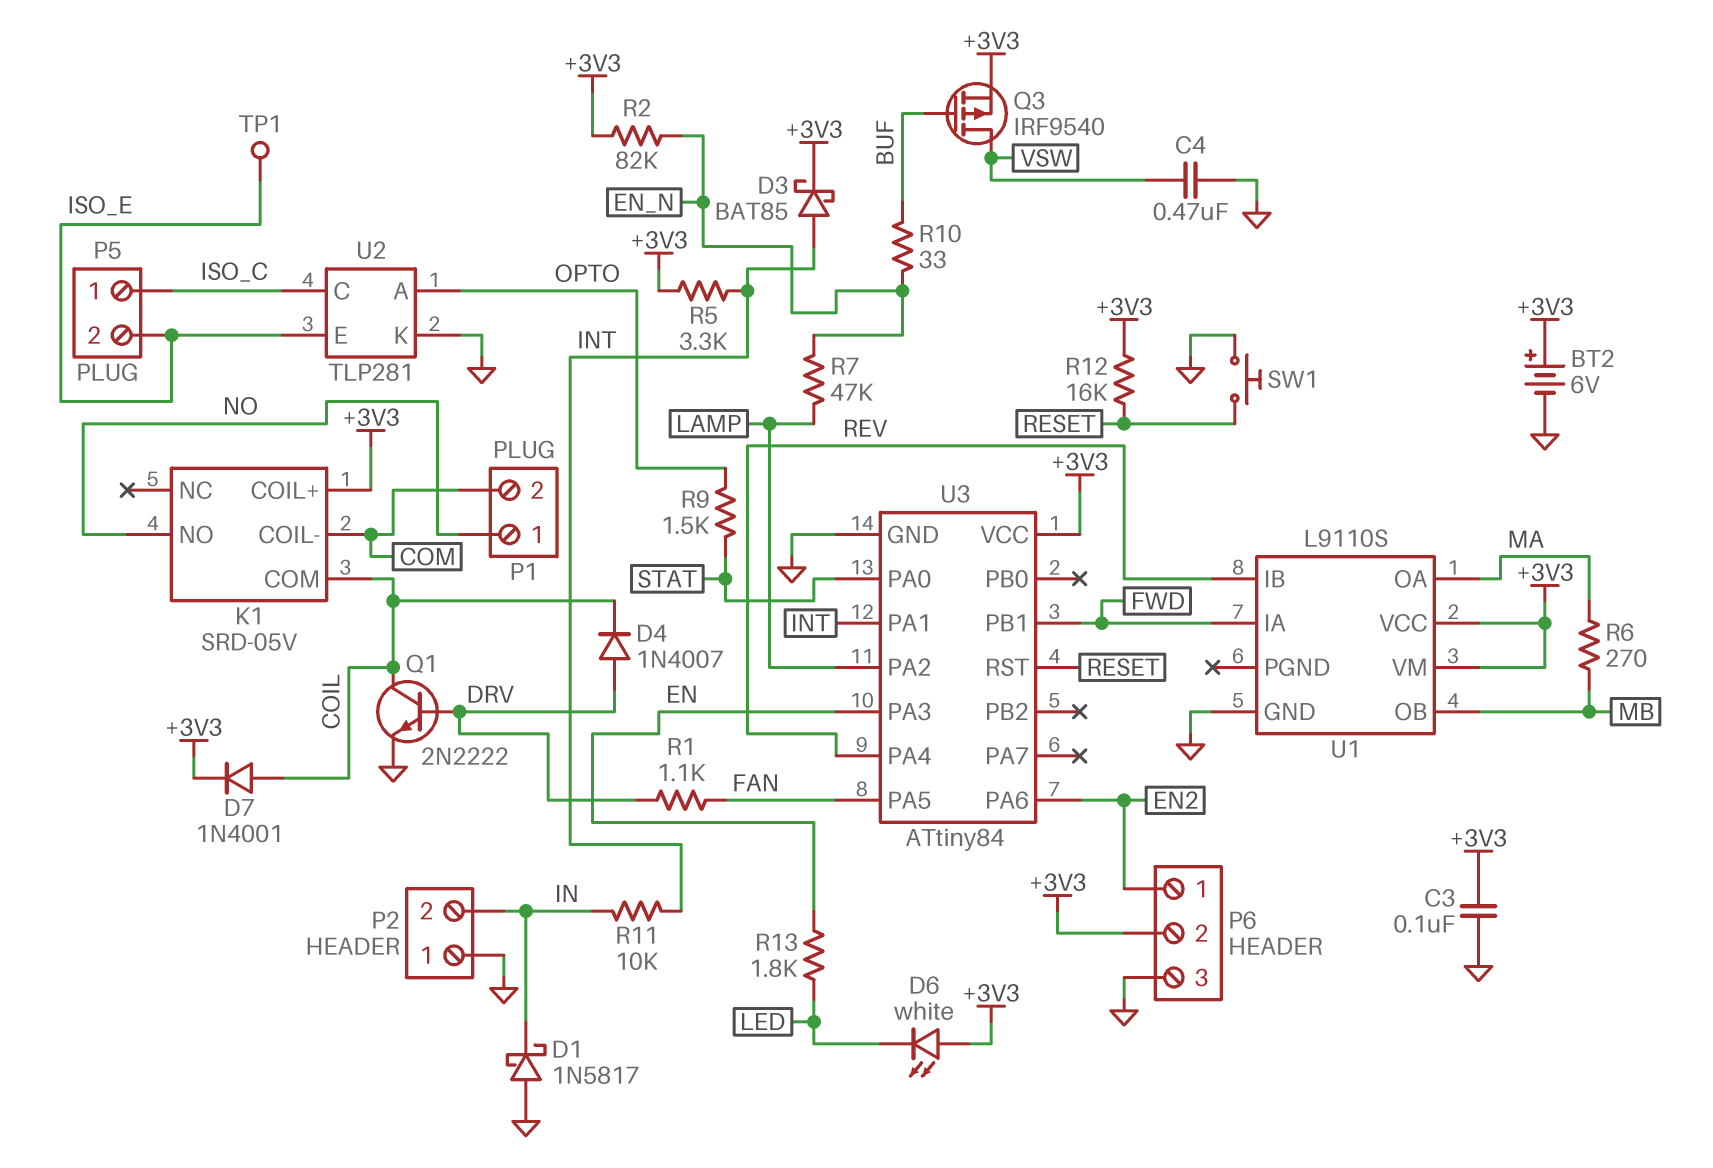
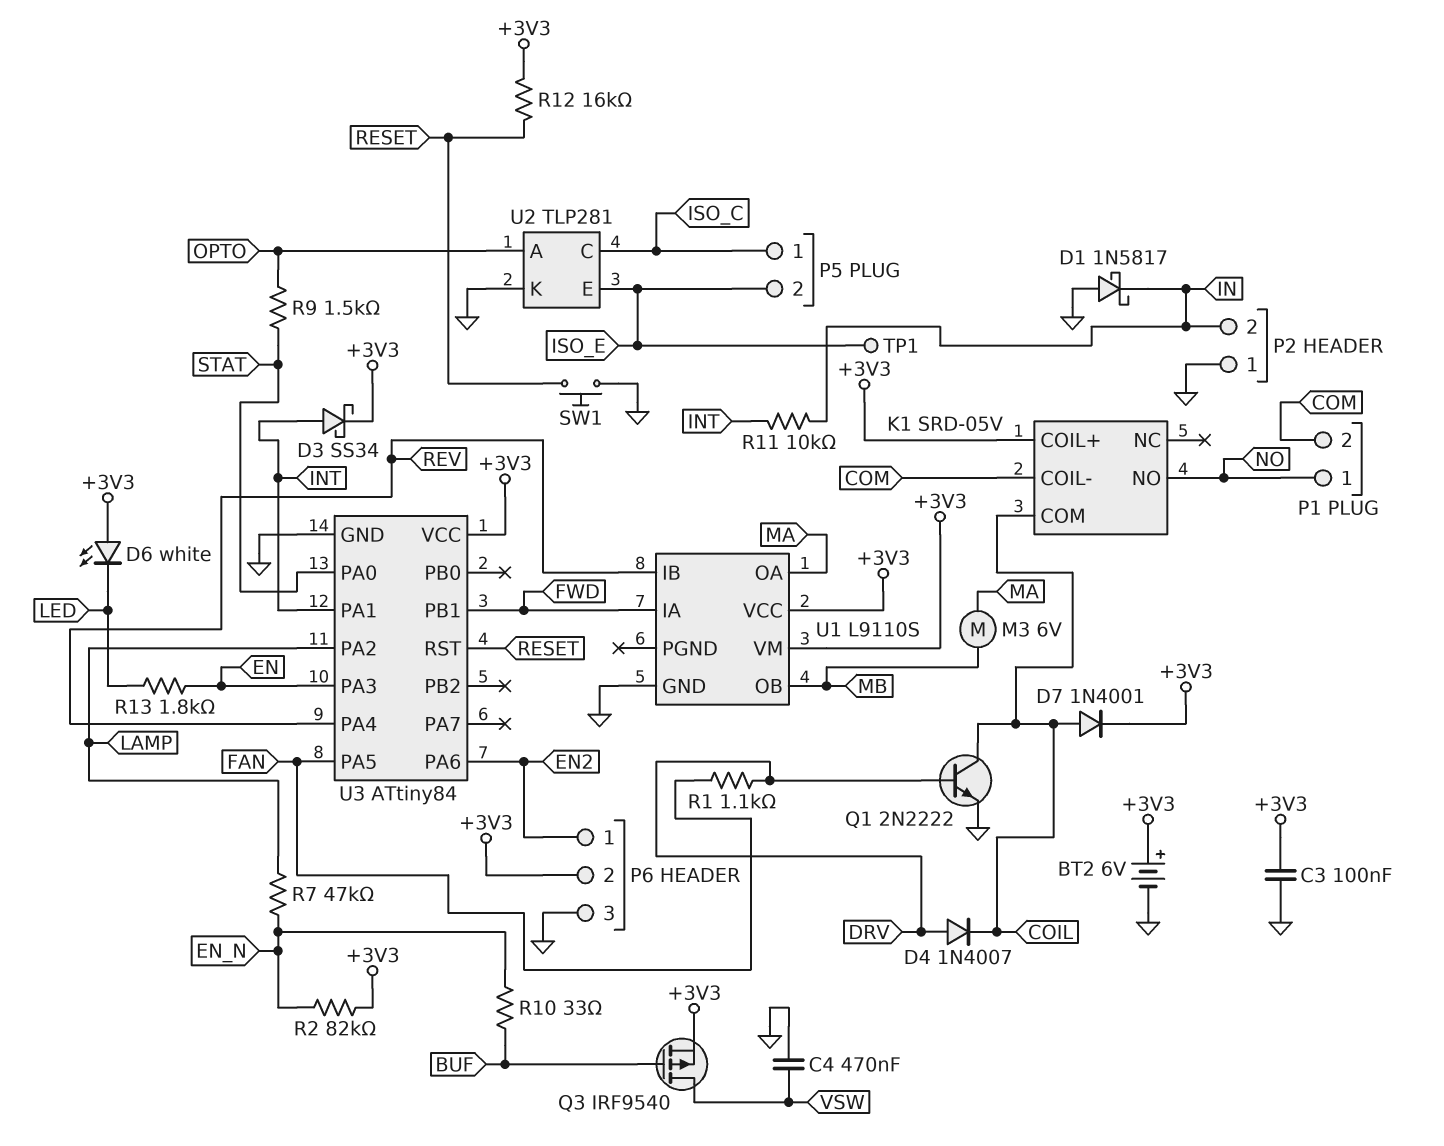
D3: schottky BAT85 (A INT, K +3V3) -> schottky SS34 (A INT, K +3V3)
M3: none -> motor 6V (MA, MB)
R5: 3.3k (+3V3, INT) -> none
R6: 270 (MA, MB) -> none

